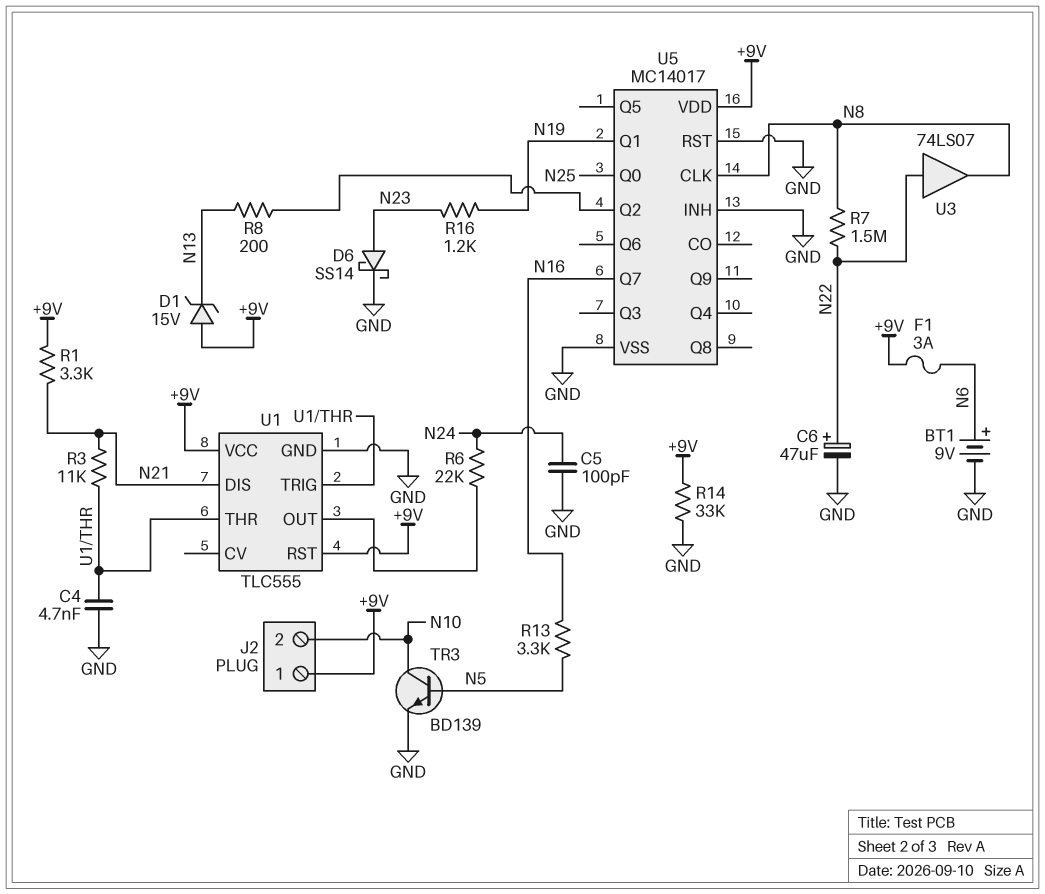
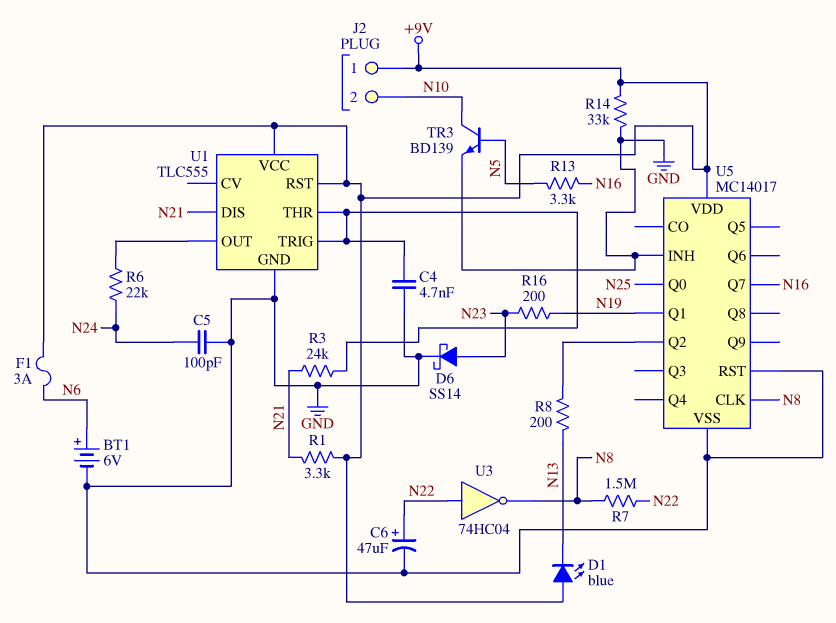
BT1: 9V (plus N6, minus GND) -> 6V (plus N6, minus GND)
D1: zener 15V (A +9V, K N13) -> LED blue (A +9V, K N13)
R3: 11k (N21, U1/THR) -> 24k (N21, U1/THR)
R16: 1.2k (N19, N23) -> 200 (N19, N23)
U3: buffer 74LS07 (in N22, out N8) -> NOT 74HC04 (in N22, out N8)

